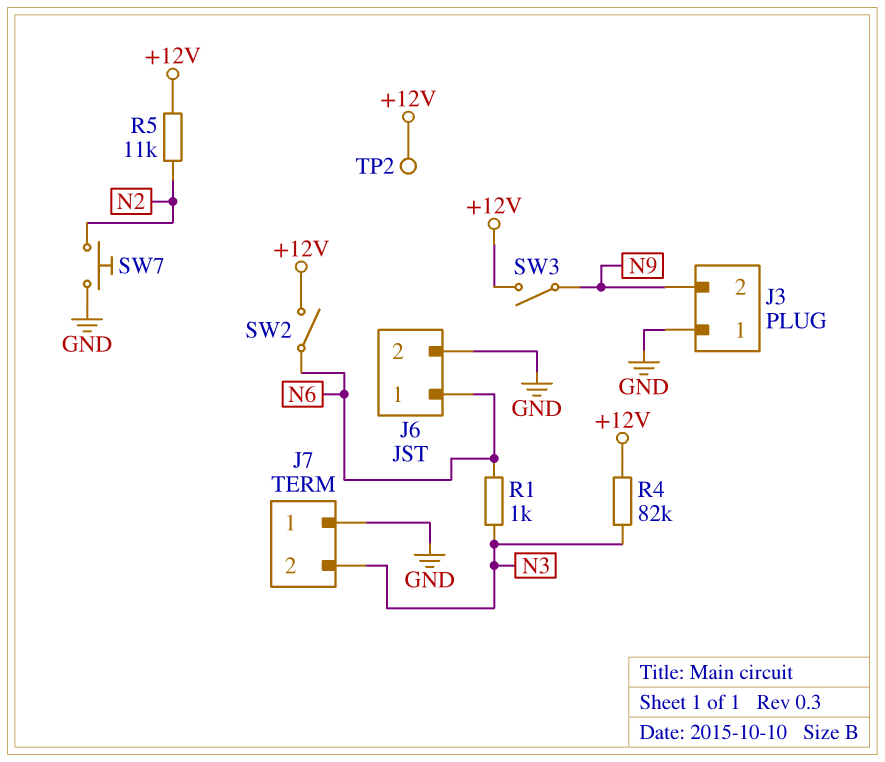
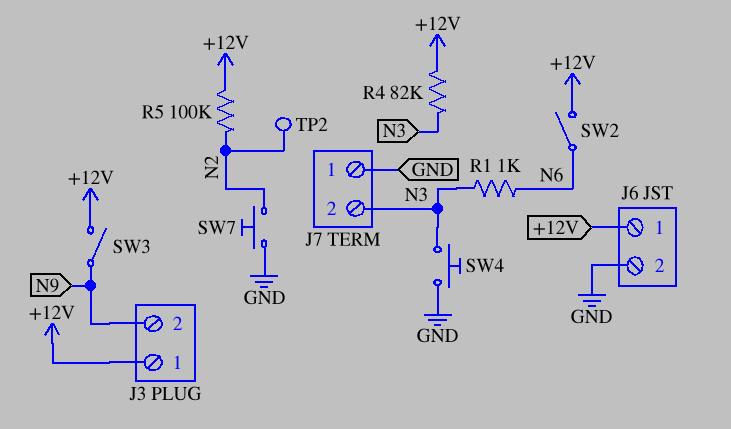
J3 pin 1: GND -> +12V
J6 pin 1: N6 -> +12V
R5: 11k (+12V, N2) -> 100k (+12V, N2)
SW4: none -> button (GND, N3)
TP2: test point (+12V) -> test point (N2)

